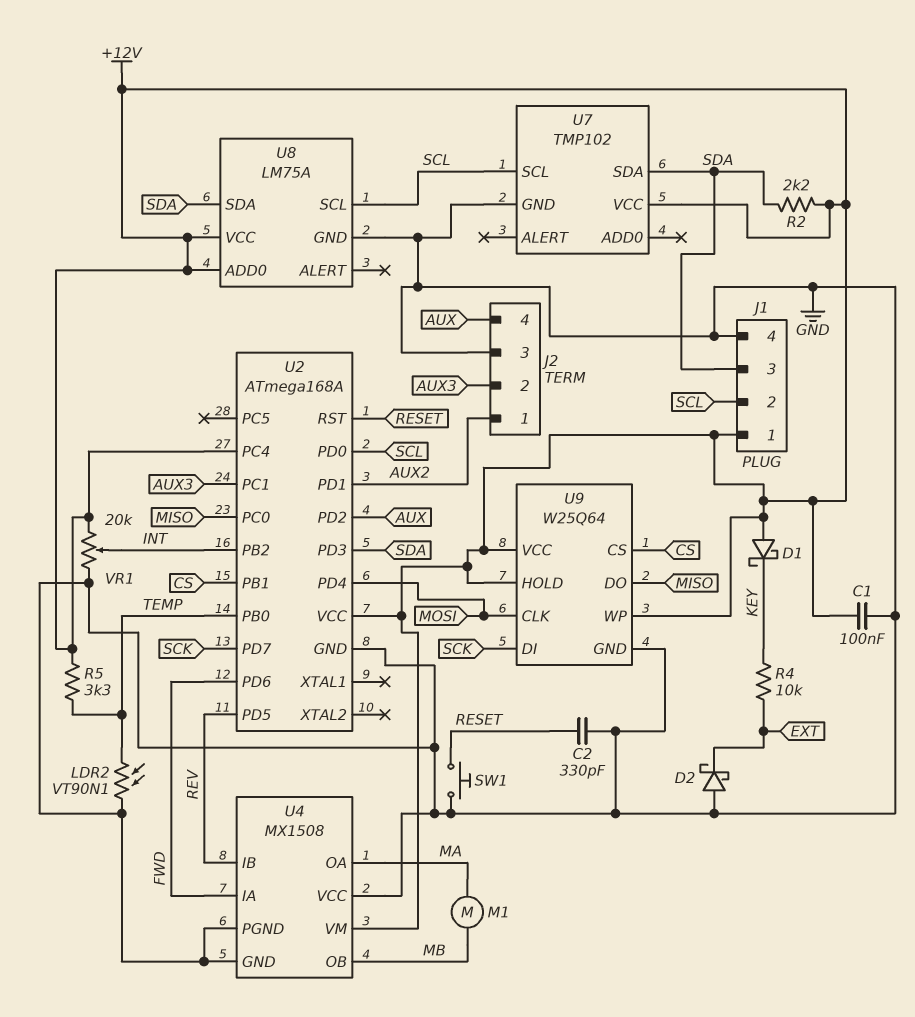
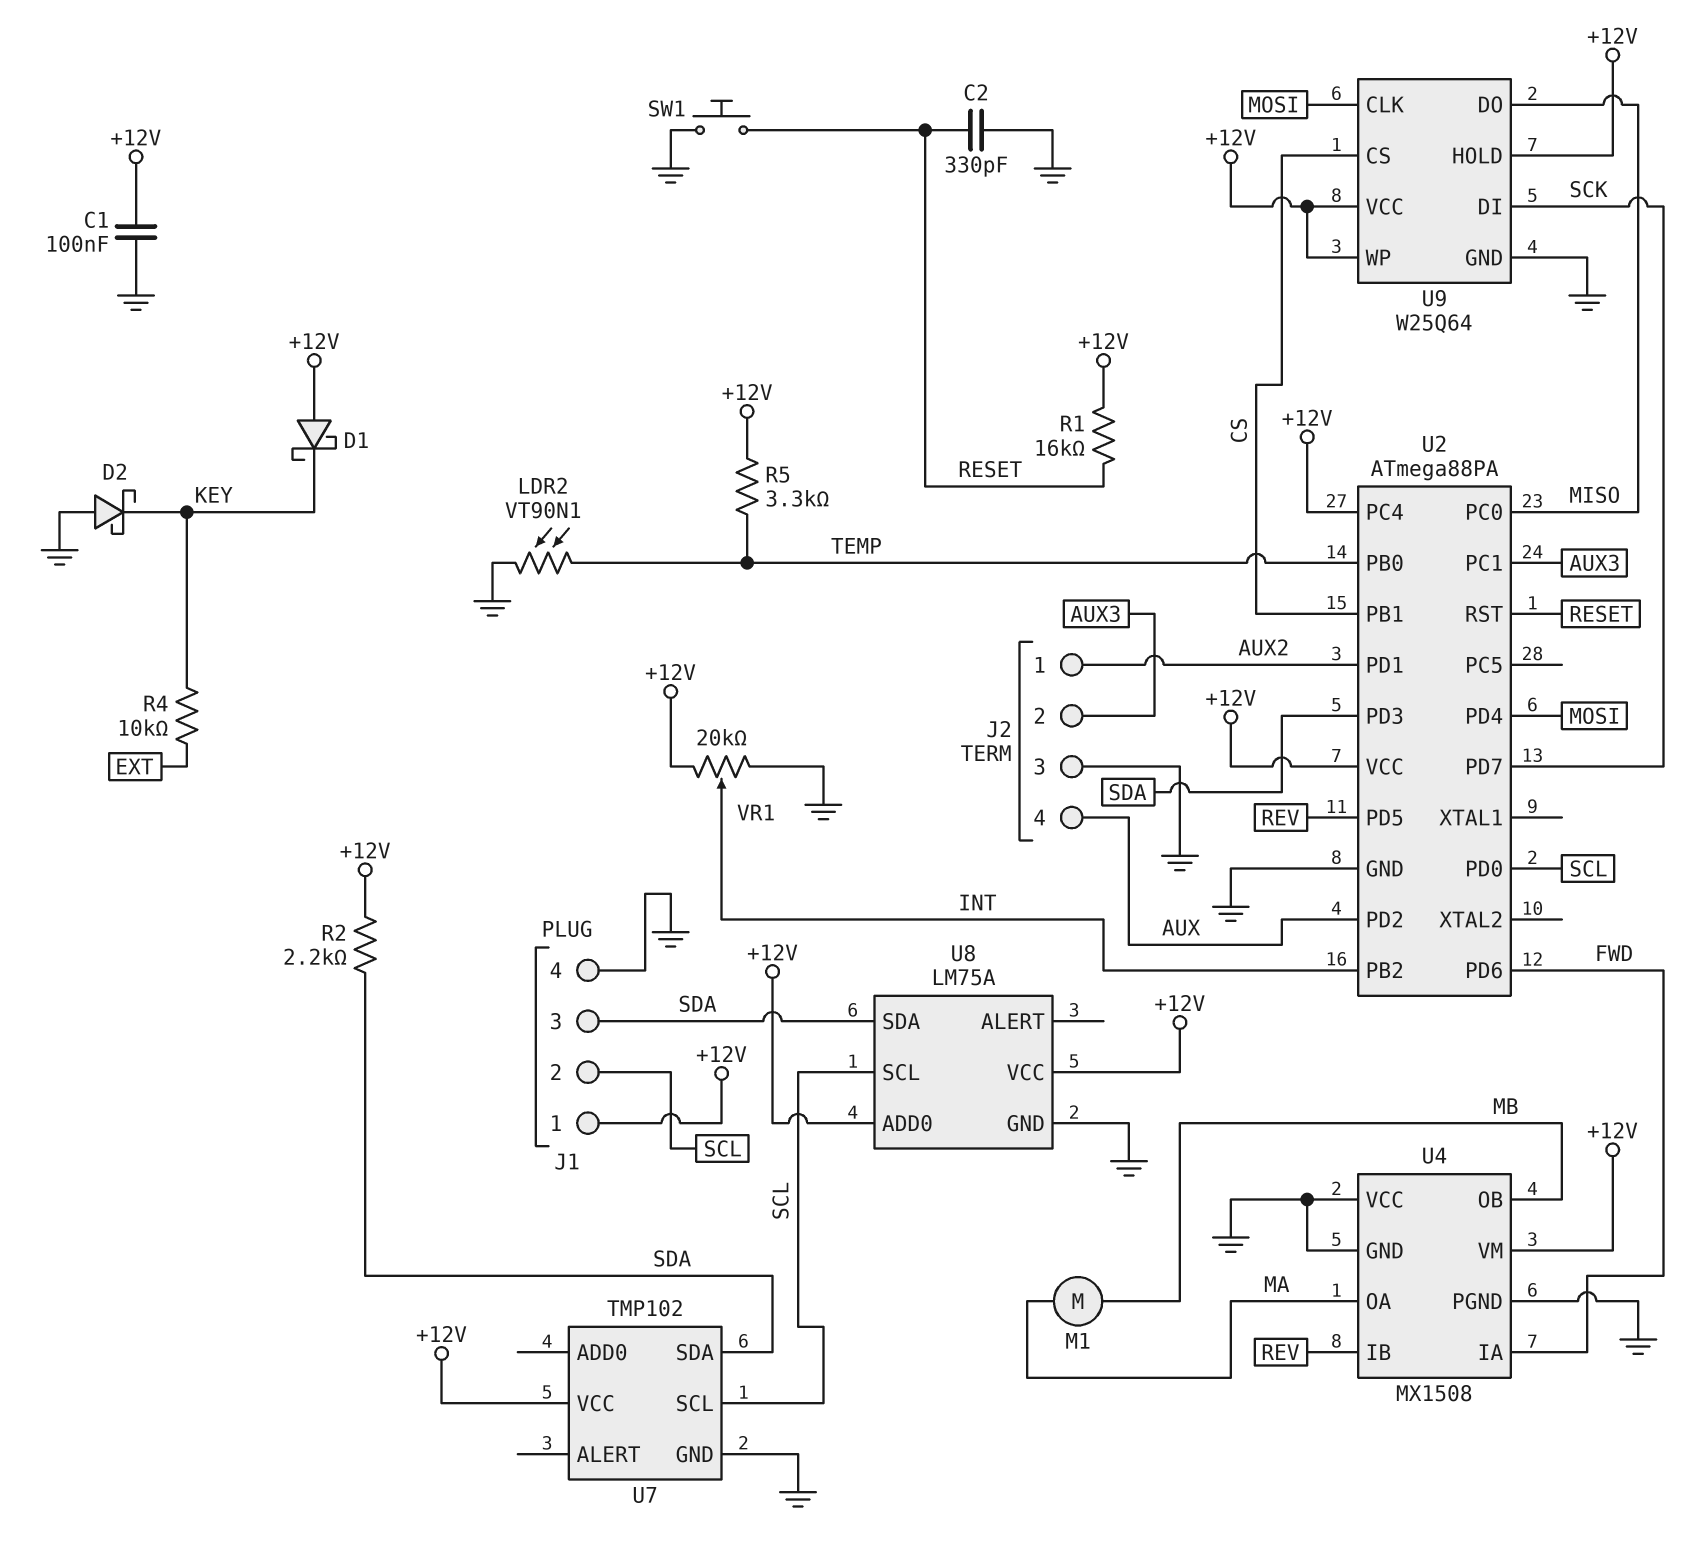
D2: schottky (A GND, K EXT) -> schottky (A GND, K KEY)
R1: none -> 16k (+12V, RESET)
U2: ATmega168A -> ATmega88PA

